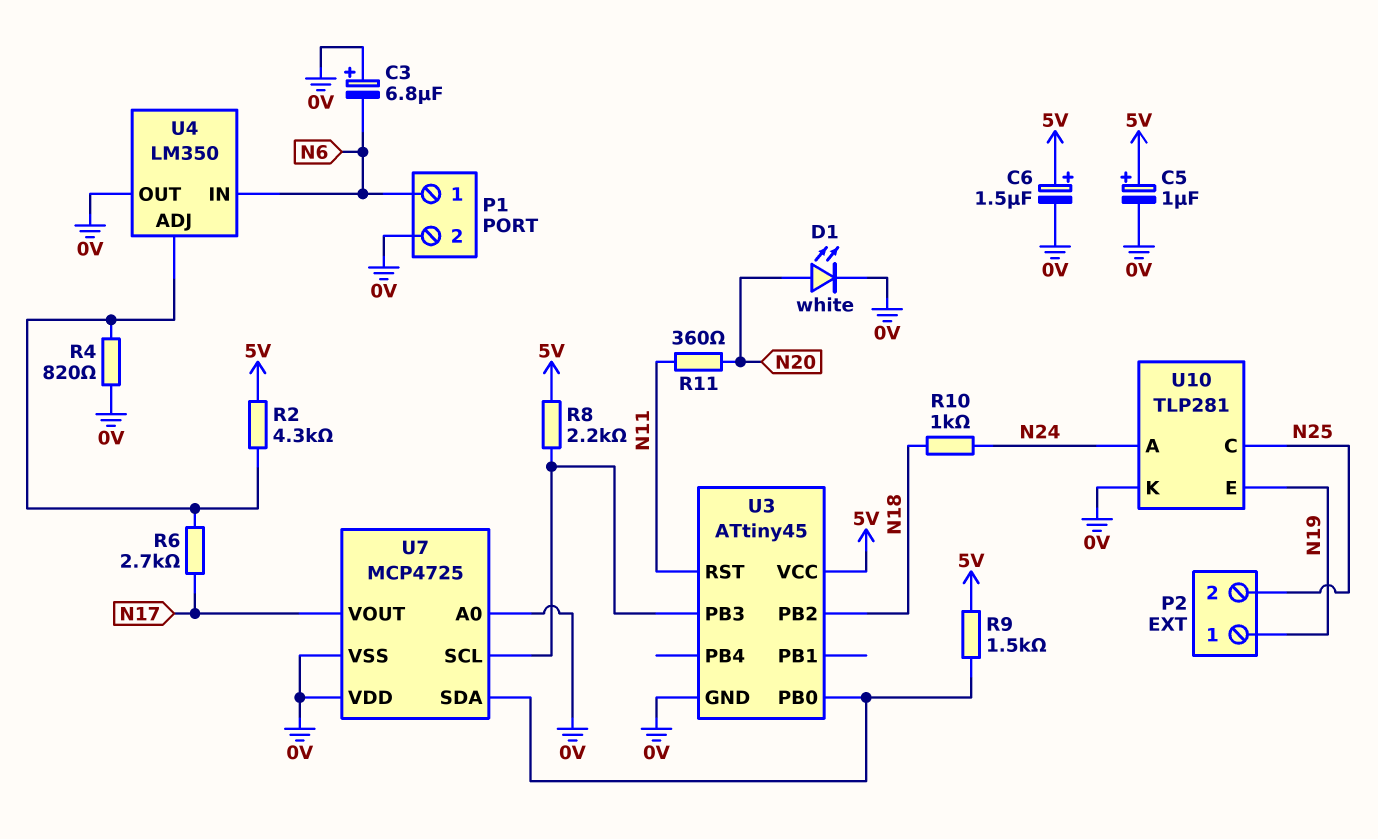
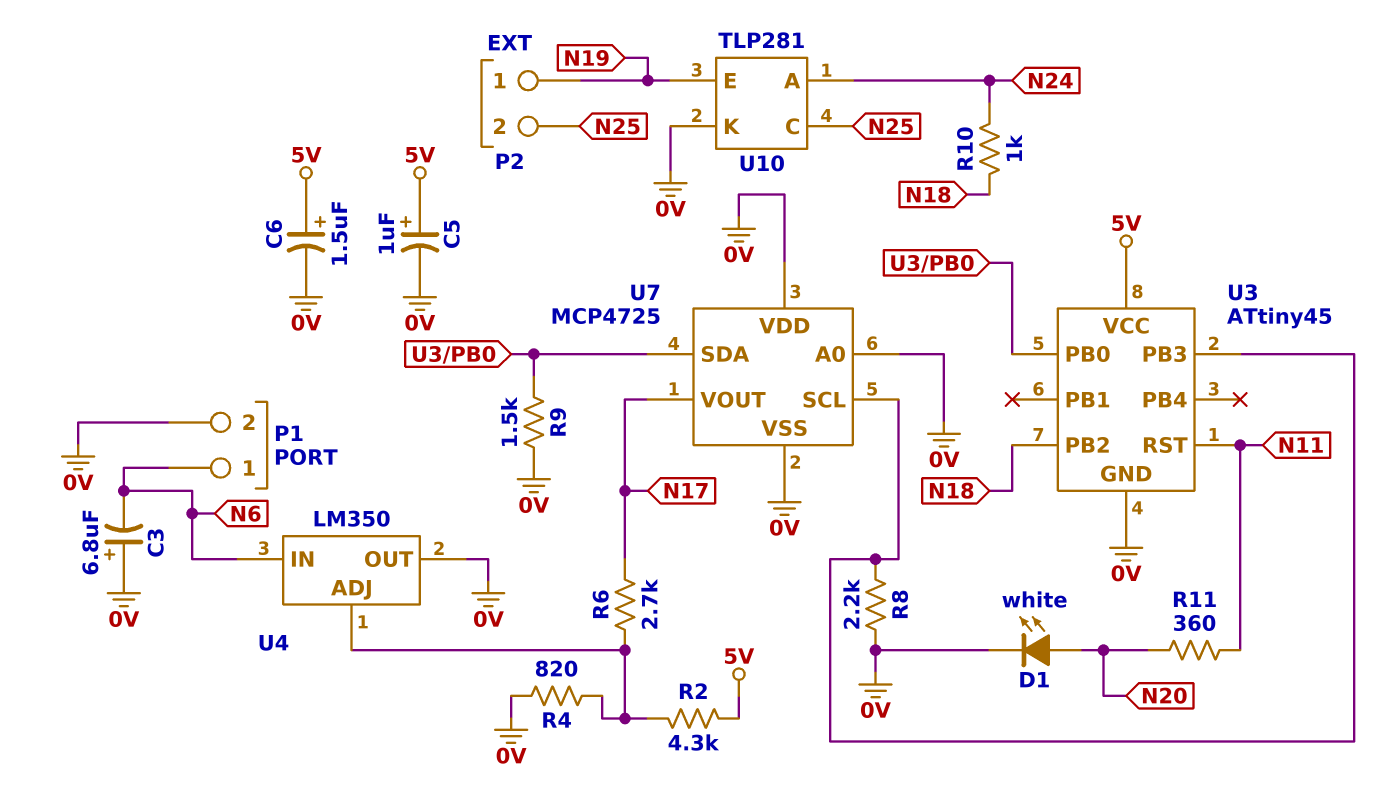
R8: 2.2k (5V, U3/PB3) -> 2.2k (0V, U3/PB3)
R9: 1.5k (5V, U3/PB0) -> 1.5k (0V, U3/PB0)

